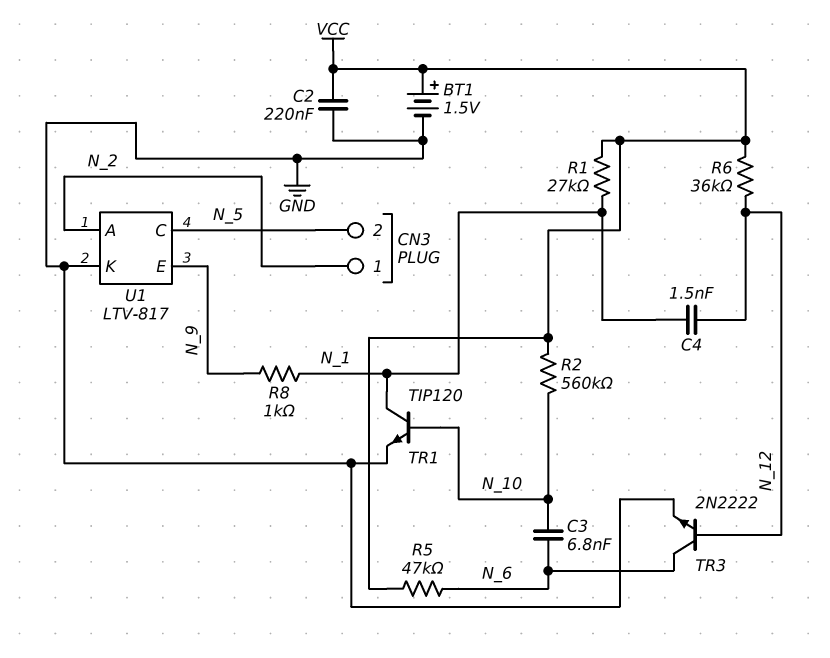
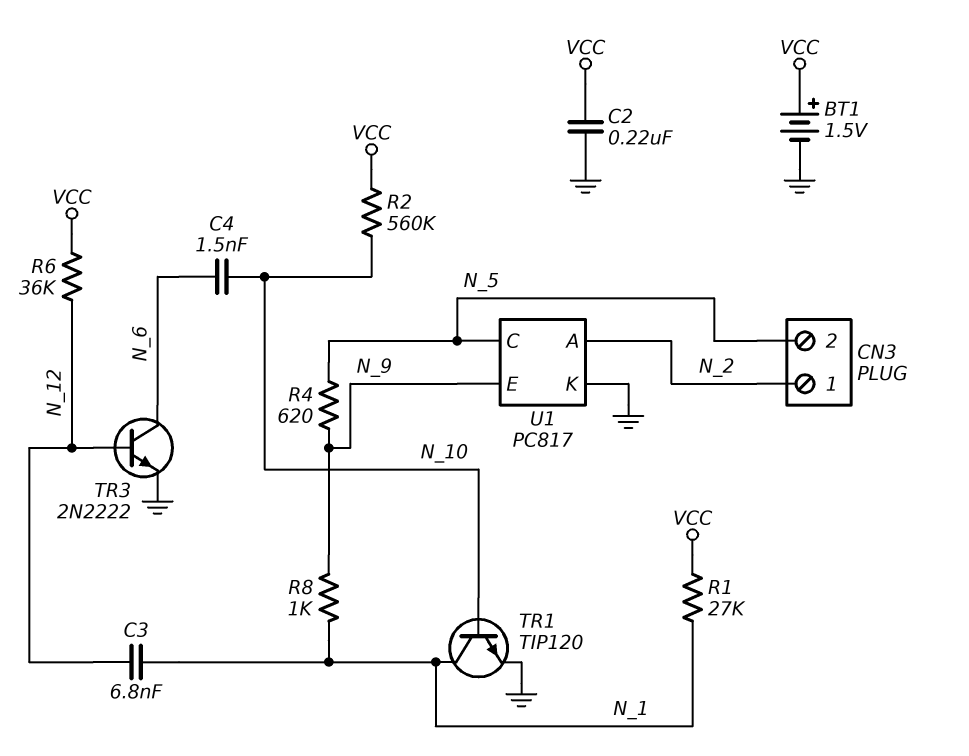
C3: 6.8nF (N_6, N_10) -> 6.8nF (N_1, N_12)
C4: 1.5nF (N_1, N_12) -> 1.5nF (N_6, N_10)
R4: none -> 620 (N_5, N_9)
R5: 47k (N_6, VCC) -> none
U1: LTV-817 -> PC817

